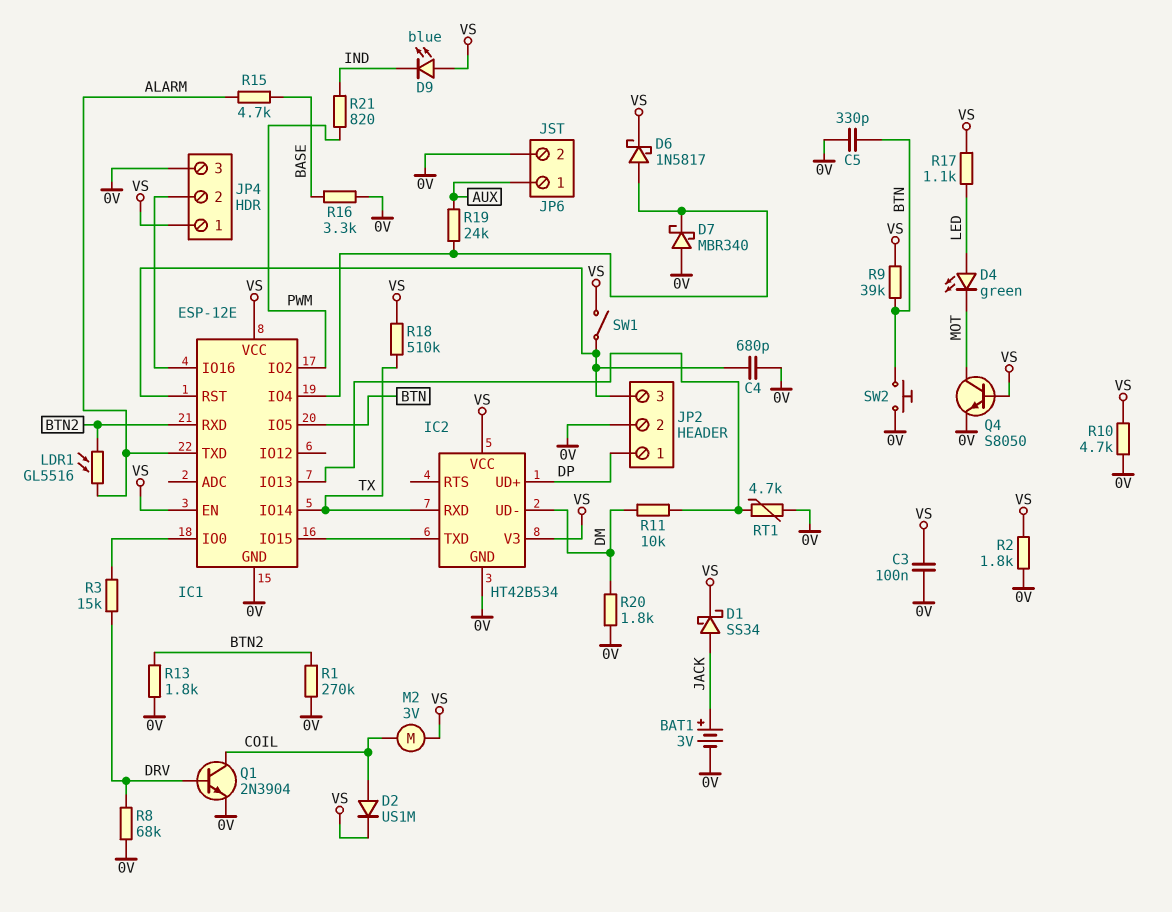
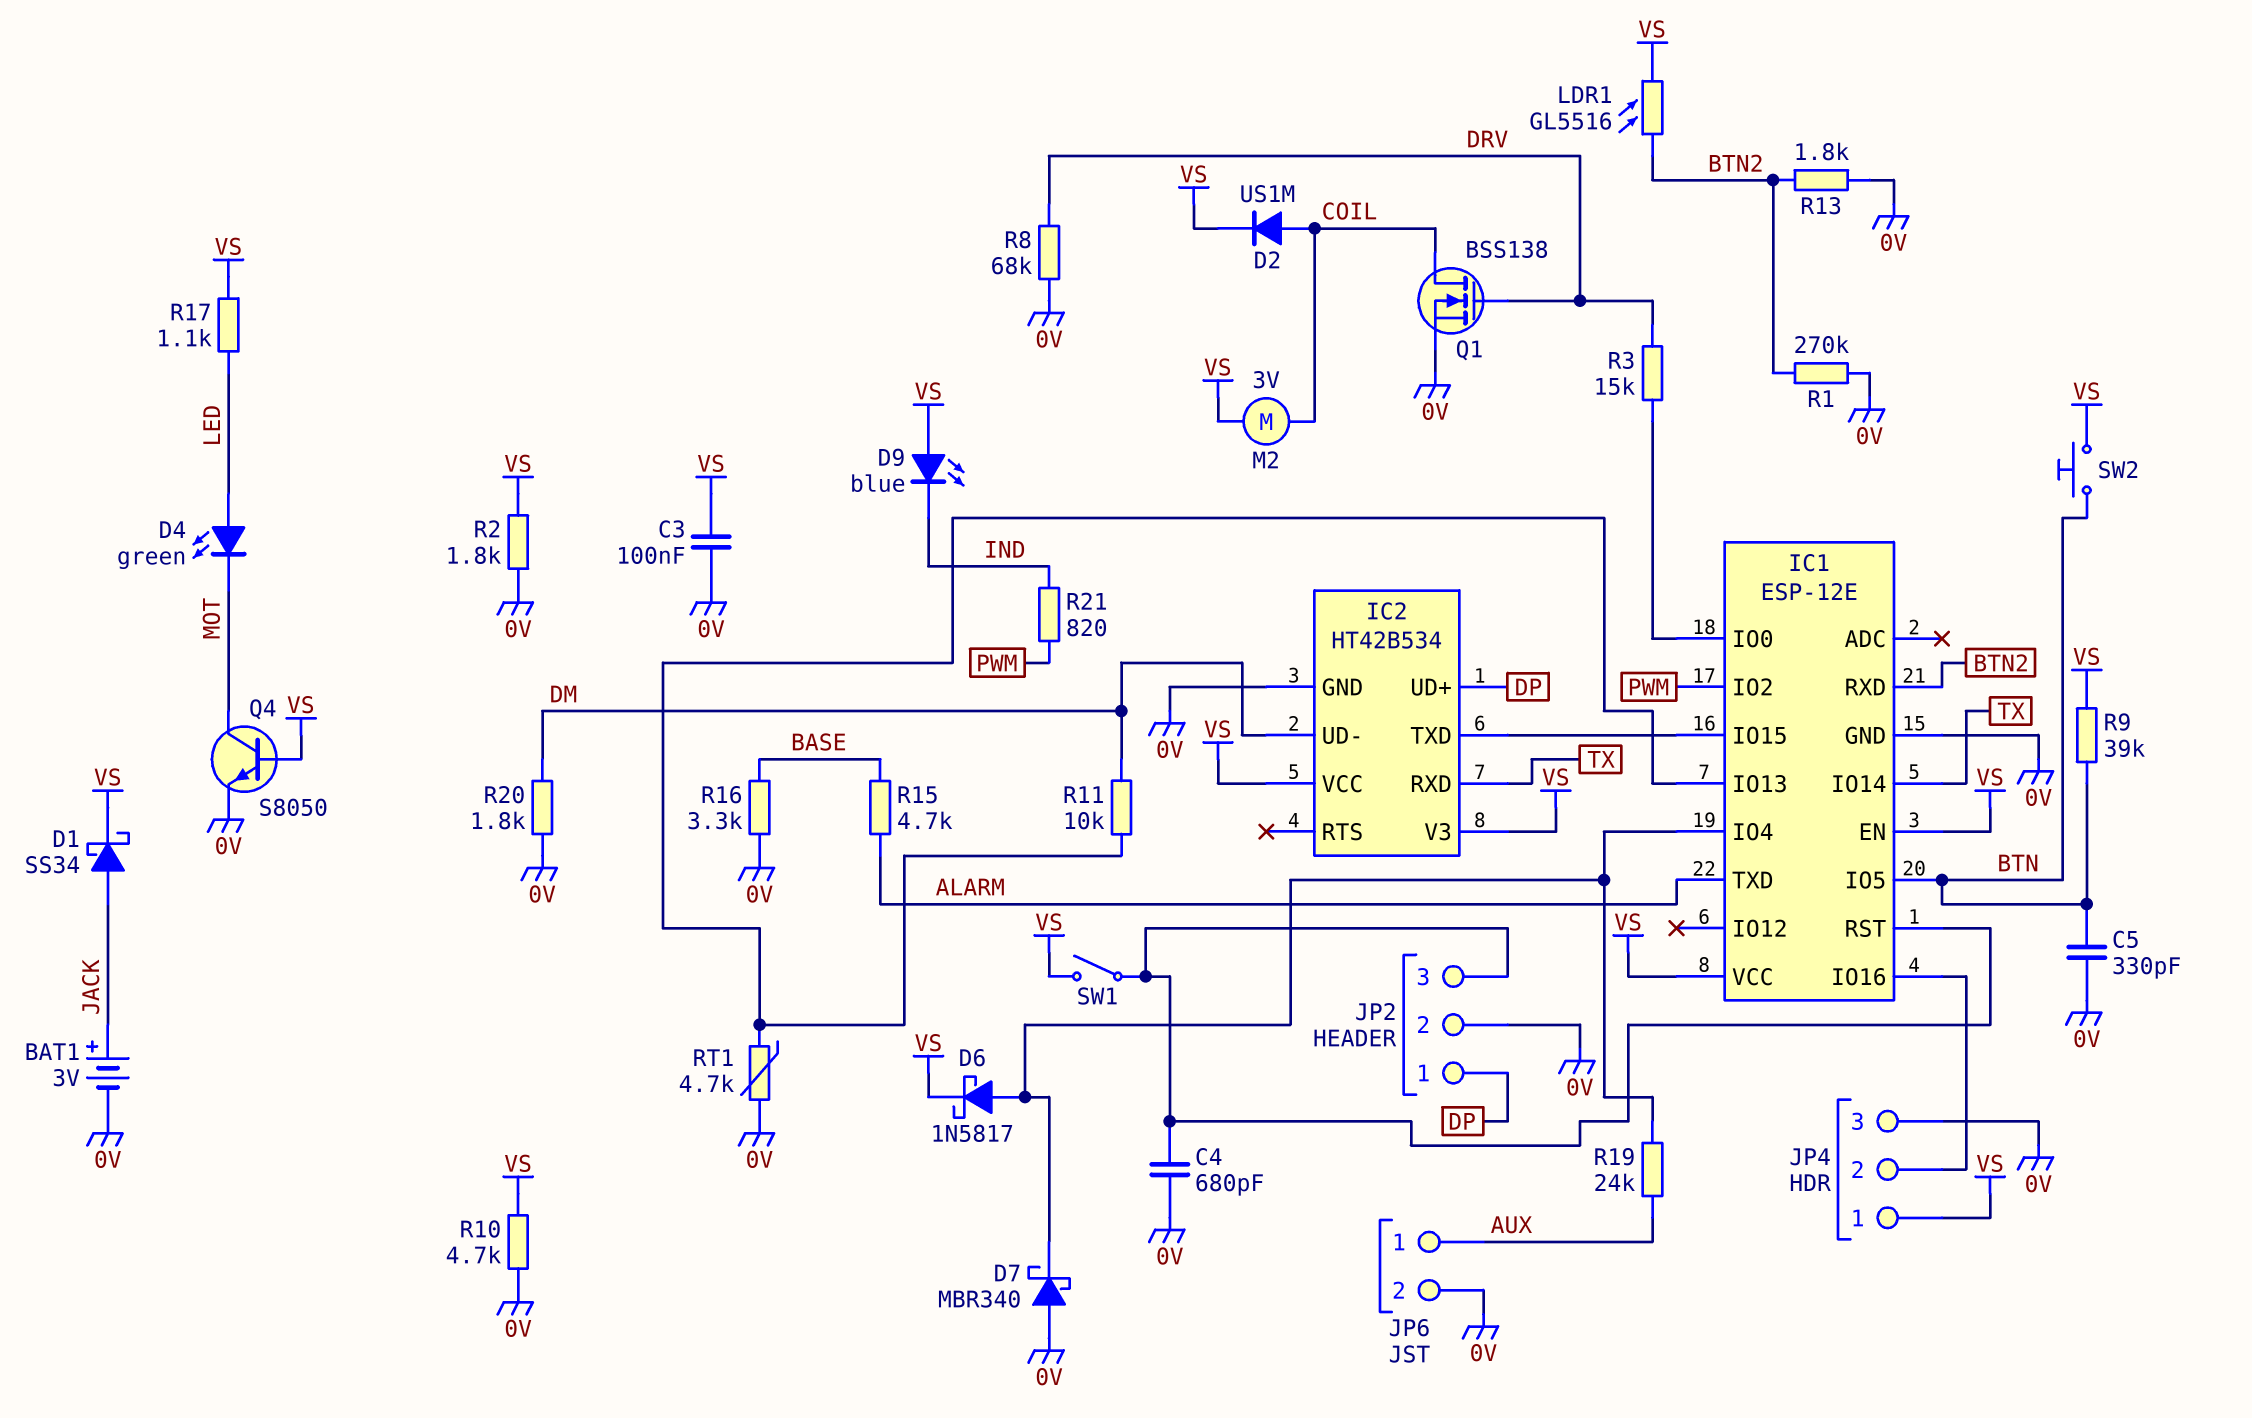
LDR1: GL5516 (ALARM, BTN2) -> GL5516 (BTN2, VS)
Q1: NPN 2N3904 (B DRV, C COIL, E 0V) -> NMOS BSS138 (G DRV, D COIL, S 0V)
R18: 510k (TX, VS) -> none
SW2: button (0V, BTN) -> button (BTN, VS)

